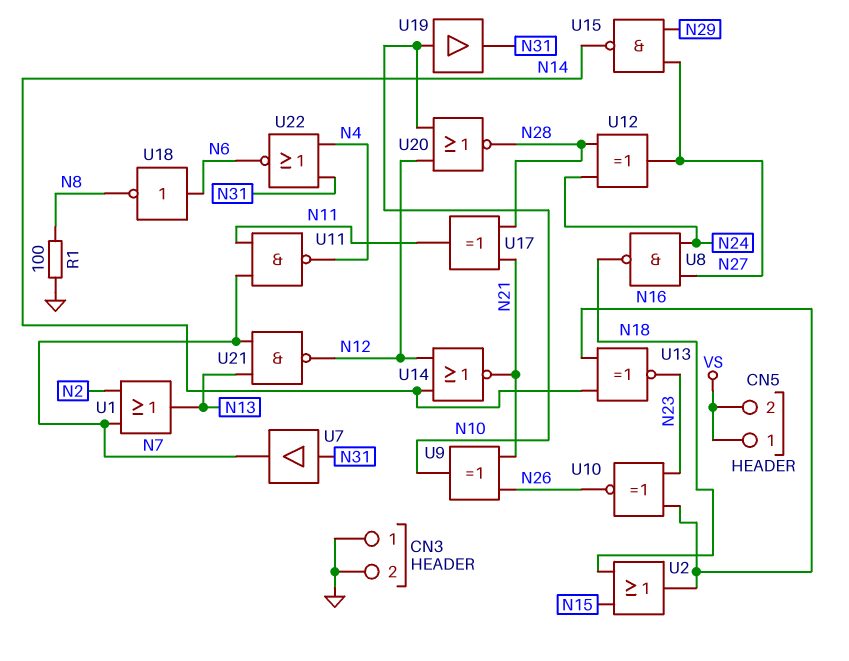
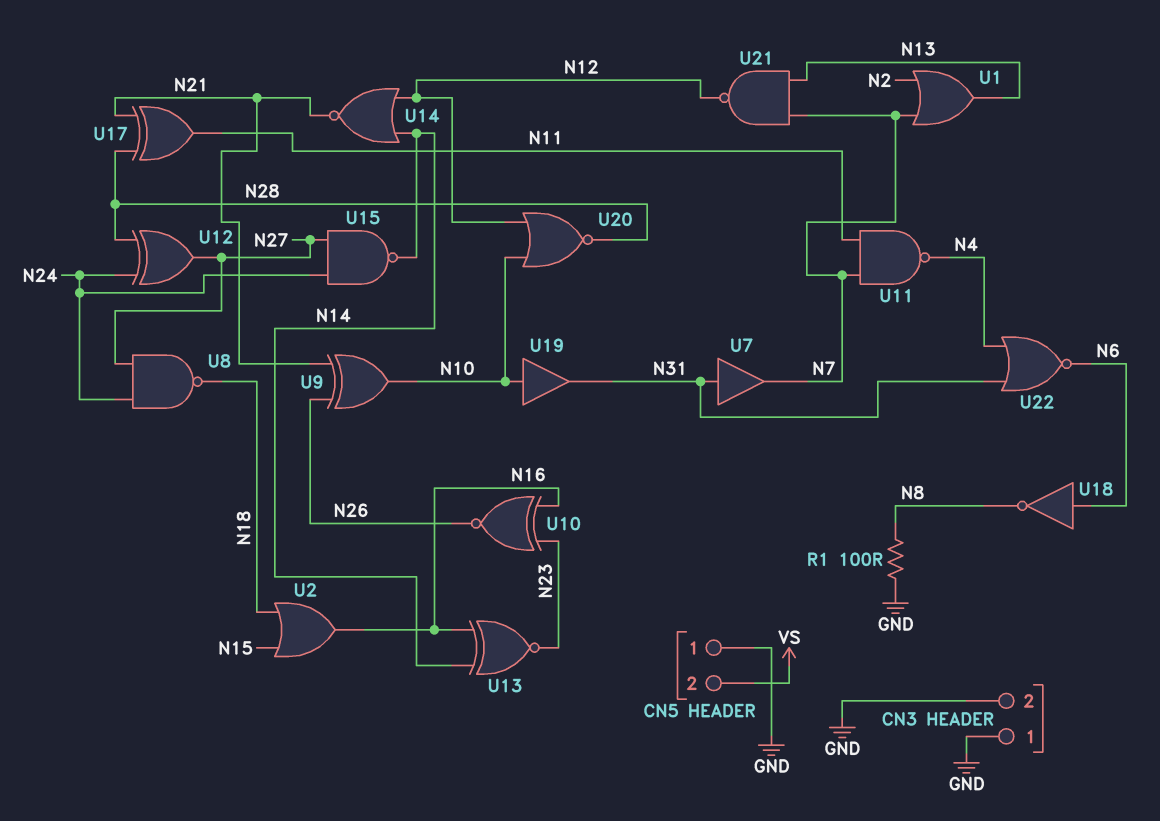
CN5 pin 1: VS -> GND
U15: NAND (in N27, in N29, out N14) -> NAND (in N24, in N27, out N14)

